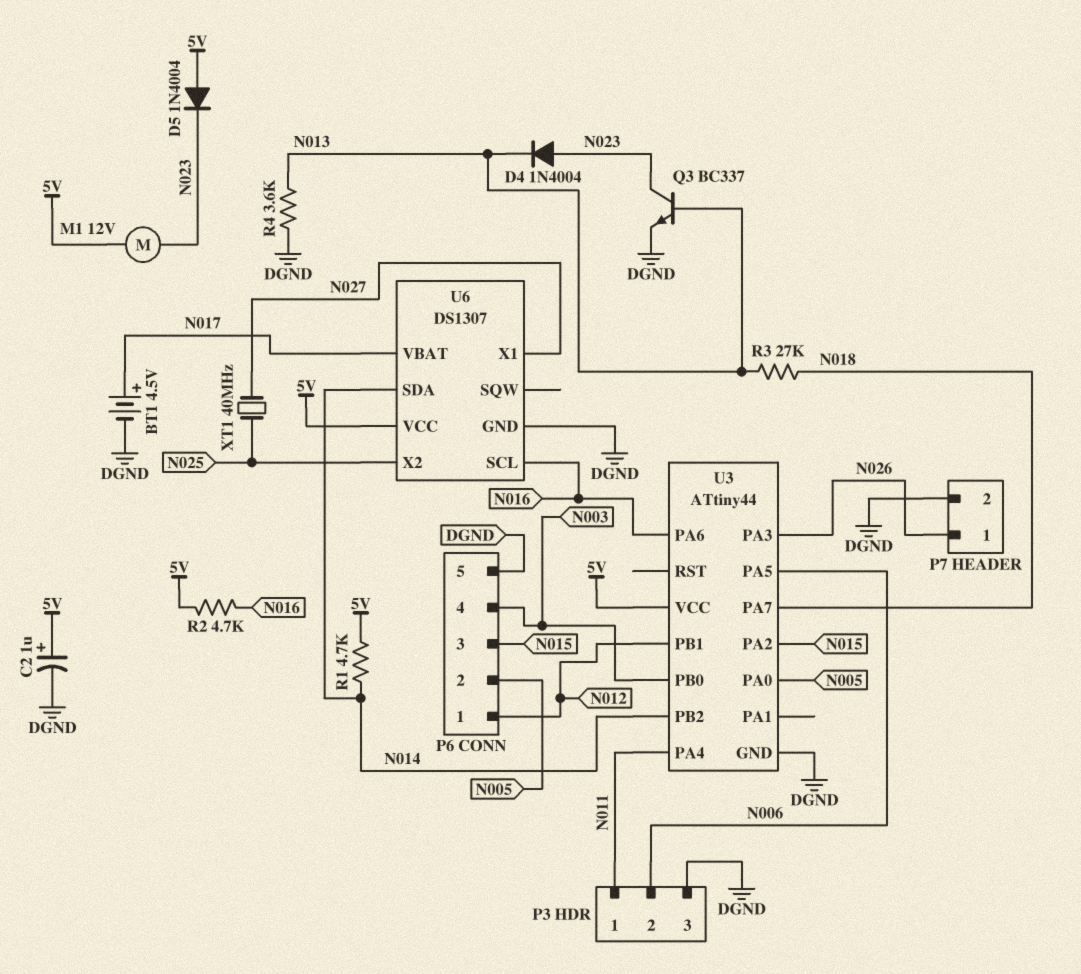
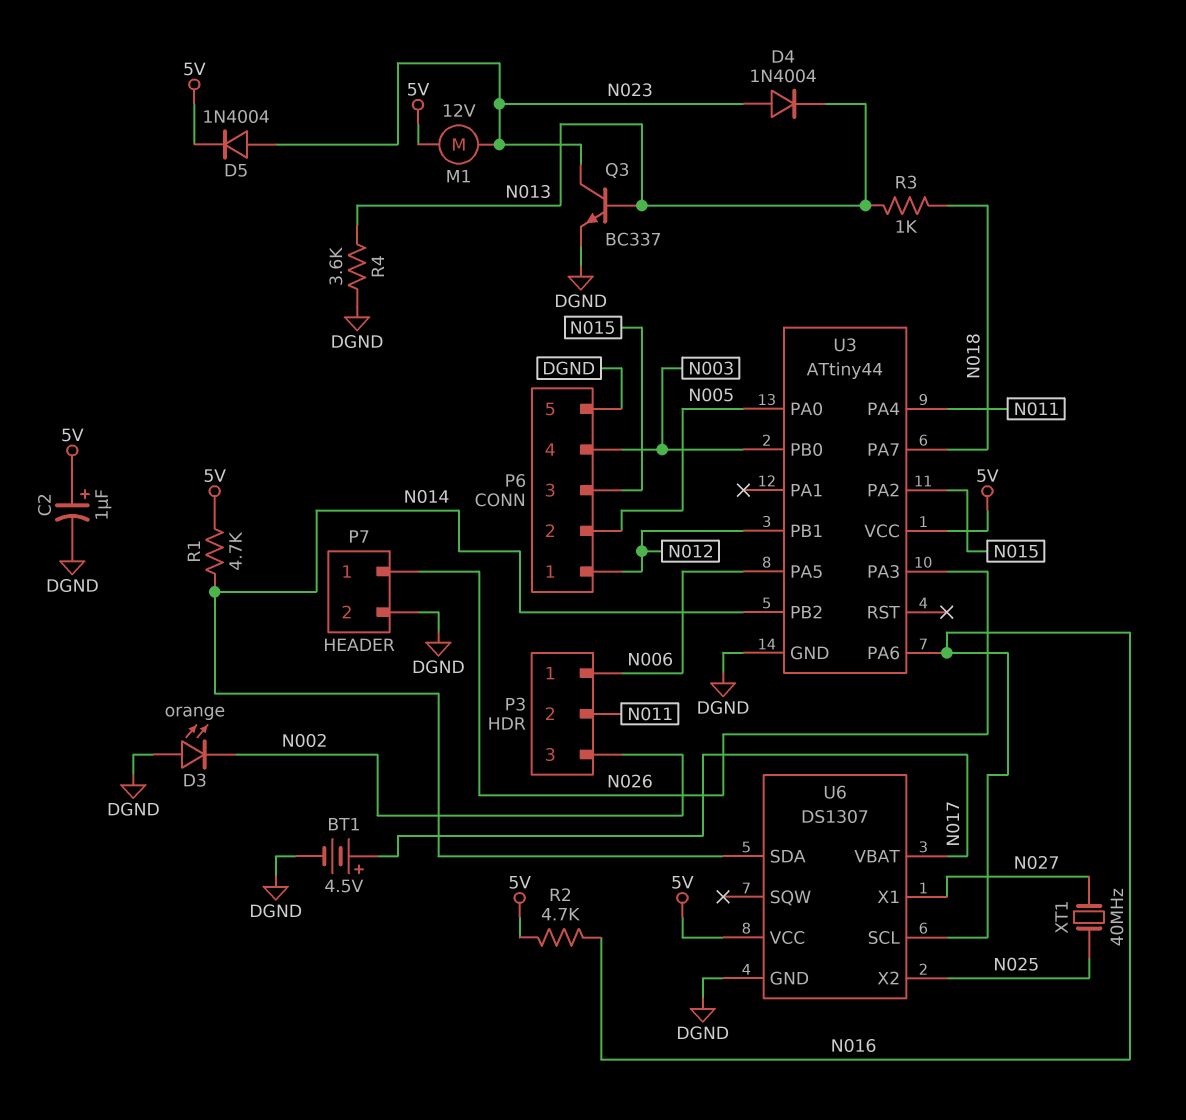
D3: none -> LED orange (A DGND, K N002)
D5: diode 1N4004 (A 5V, K N023) -> diode 1N4004 (A N023, K 5V)
P3 pin 1: N011 -> N006
P3 pin 2: N006 -> N011
P3 pin 3: DGND -> N002
R3: 27k (N013, N018) -> 1k (N013, N018)

